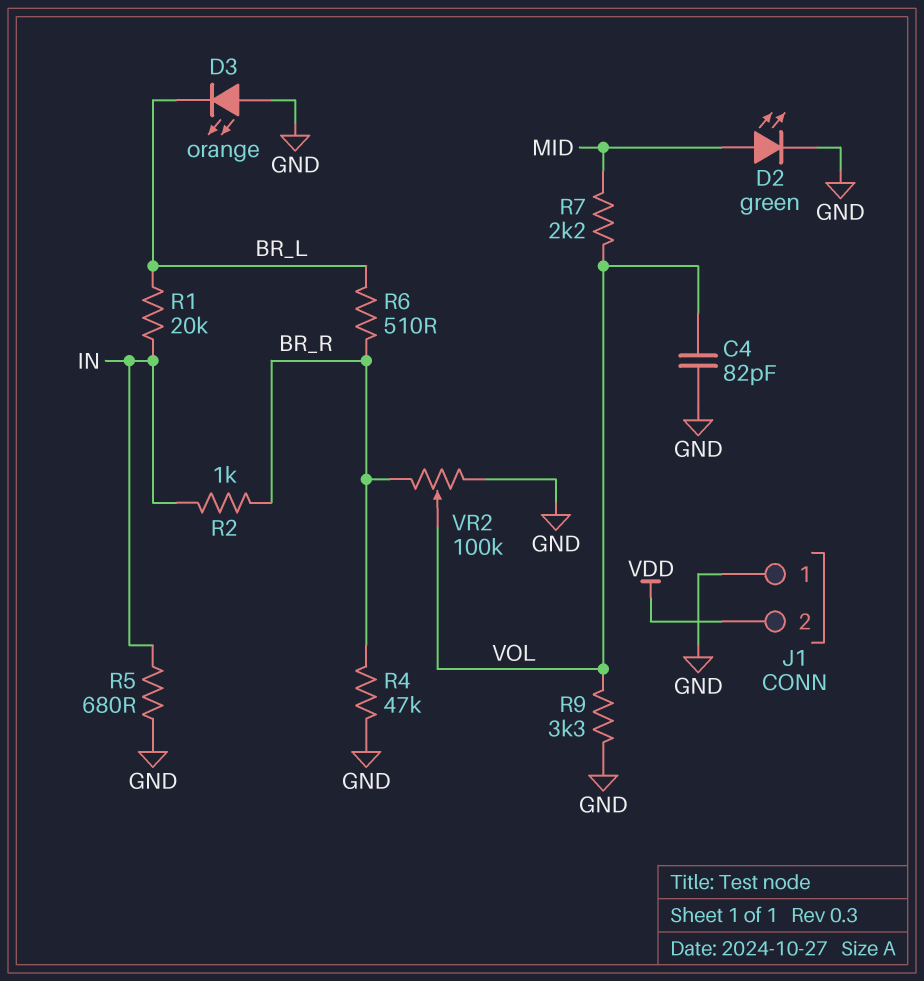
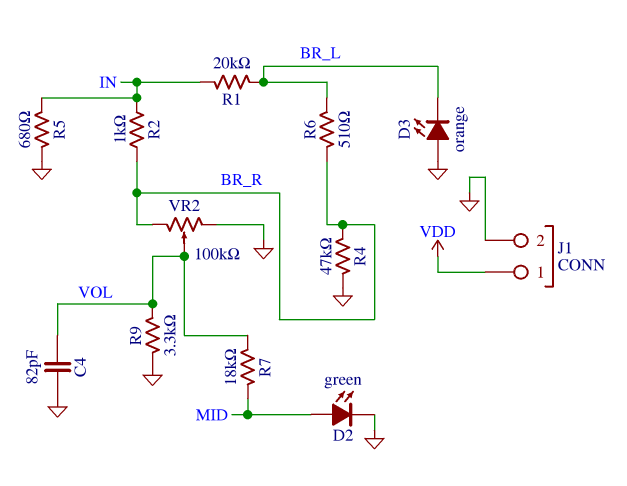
J1 pin 1: GND -> VDD
J1 pin 2: VDD -> GND
R7: 2.2k (MID, VOL) -> 18k (MID, VOL)

